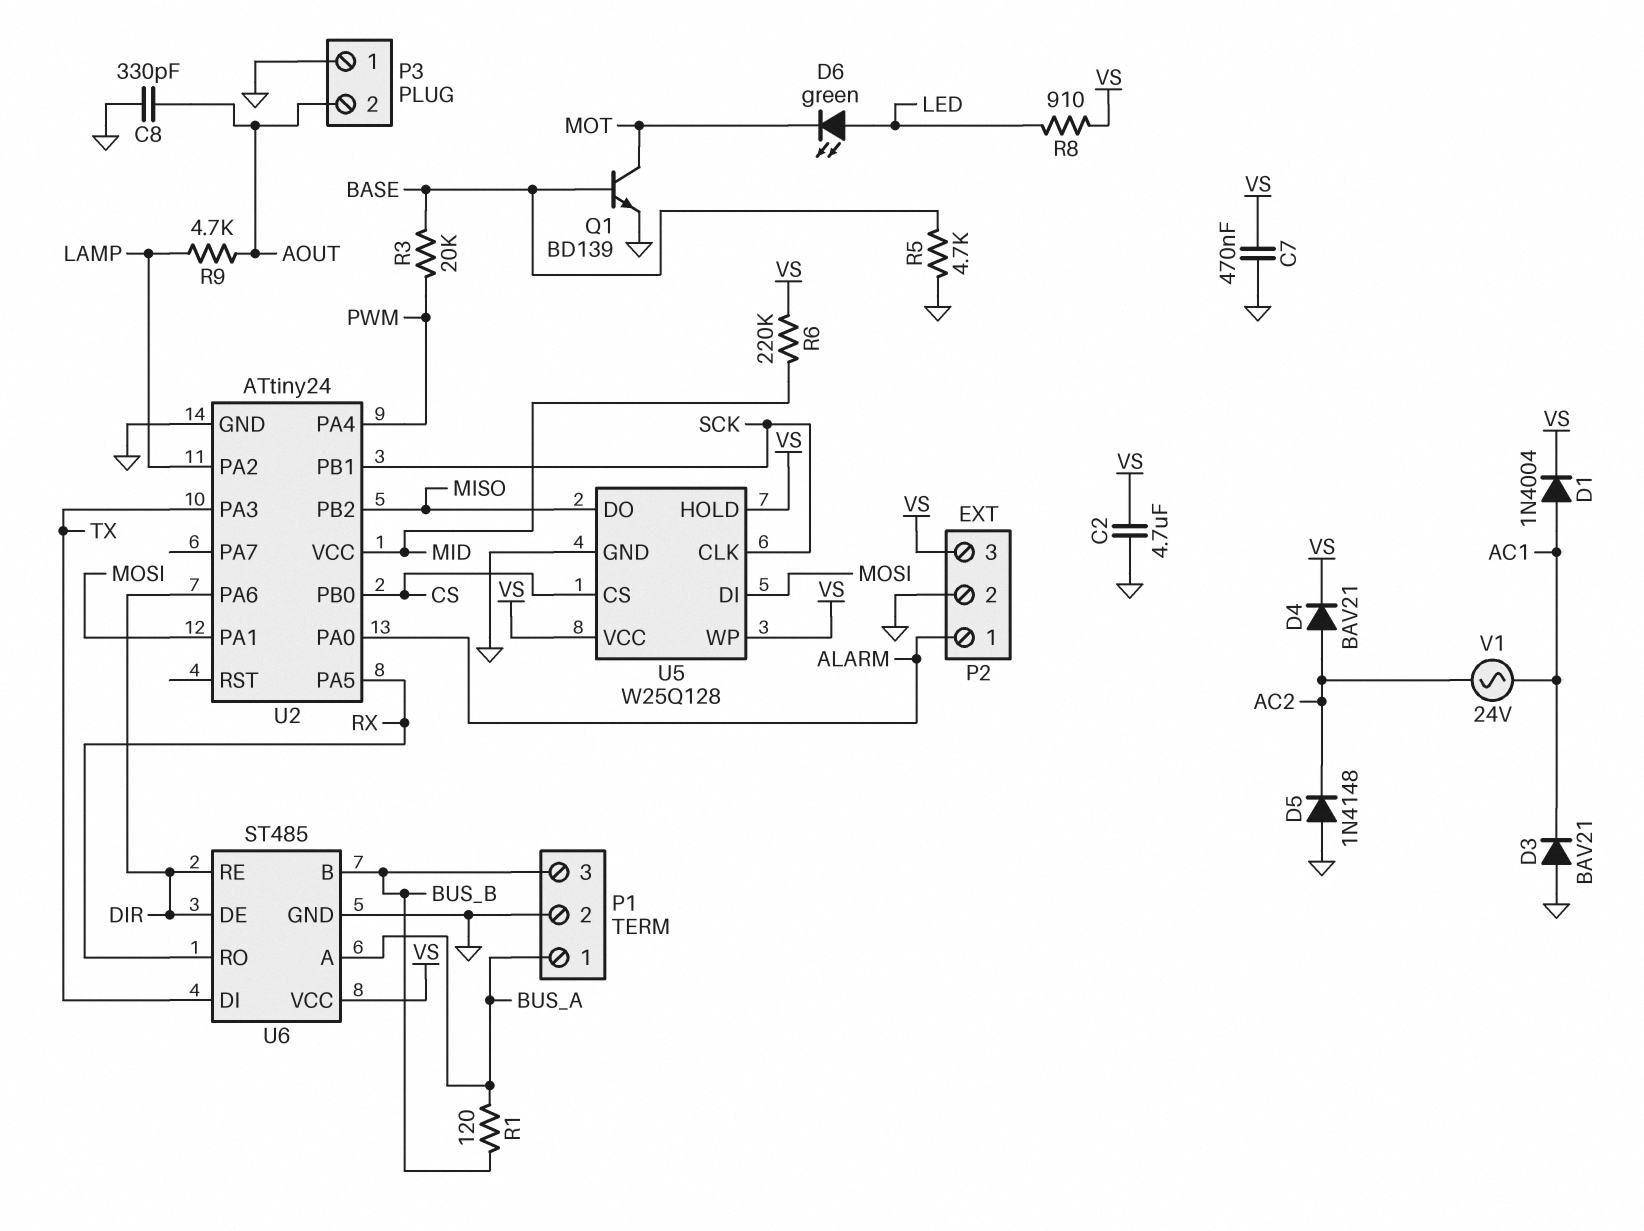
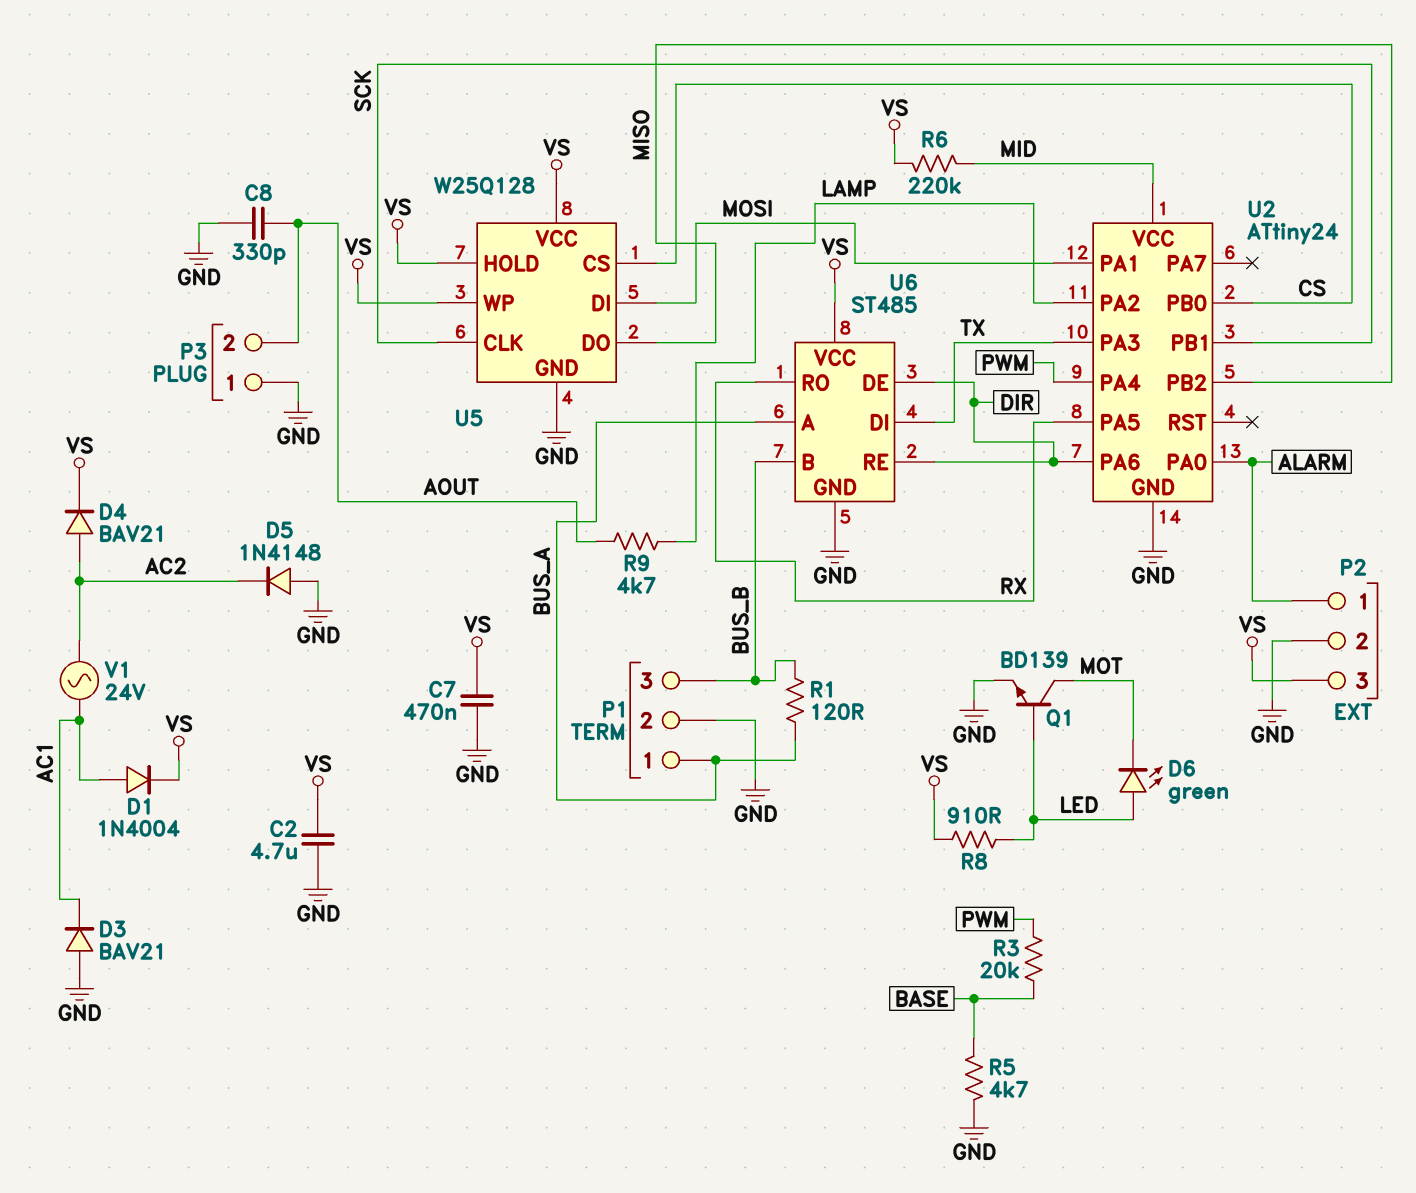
Q1: NPN BD139 (B BASE, C MOT, E GND) -> NPN BD139 (B LED, C MOT, E GND)

